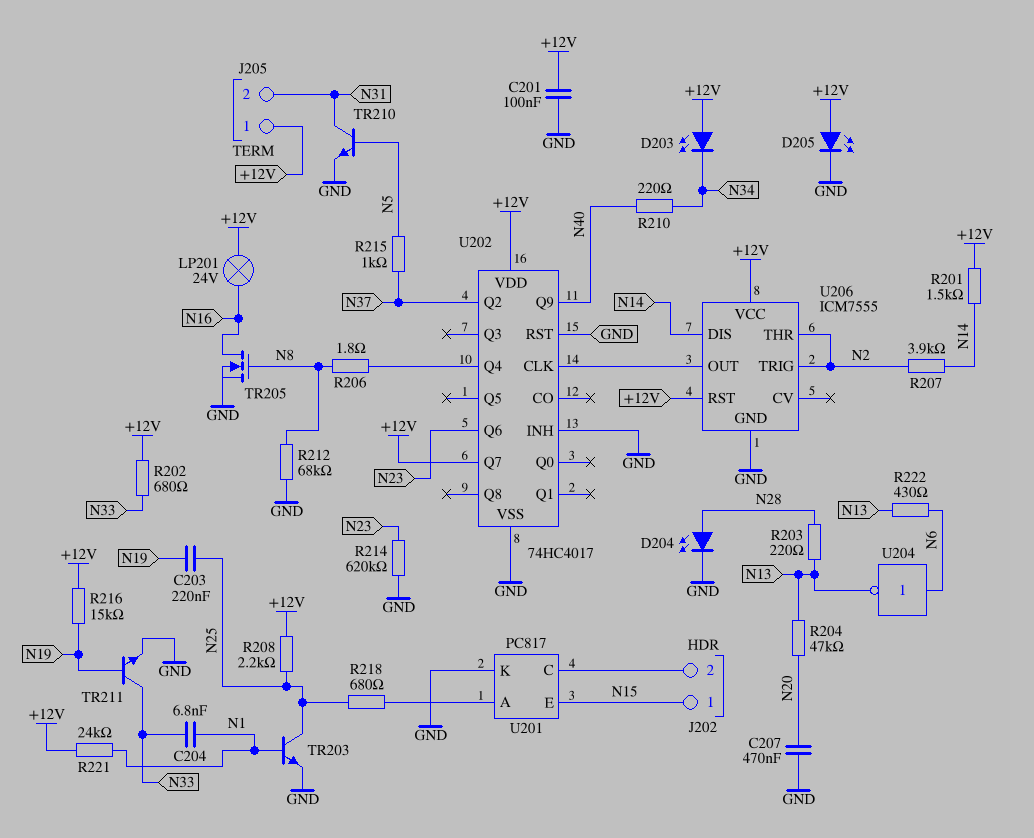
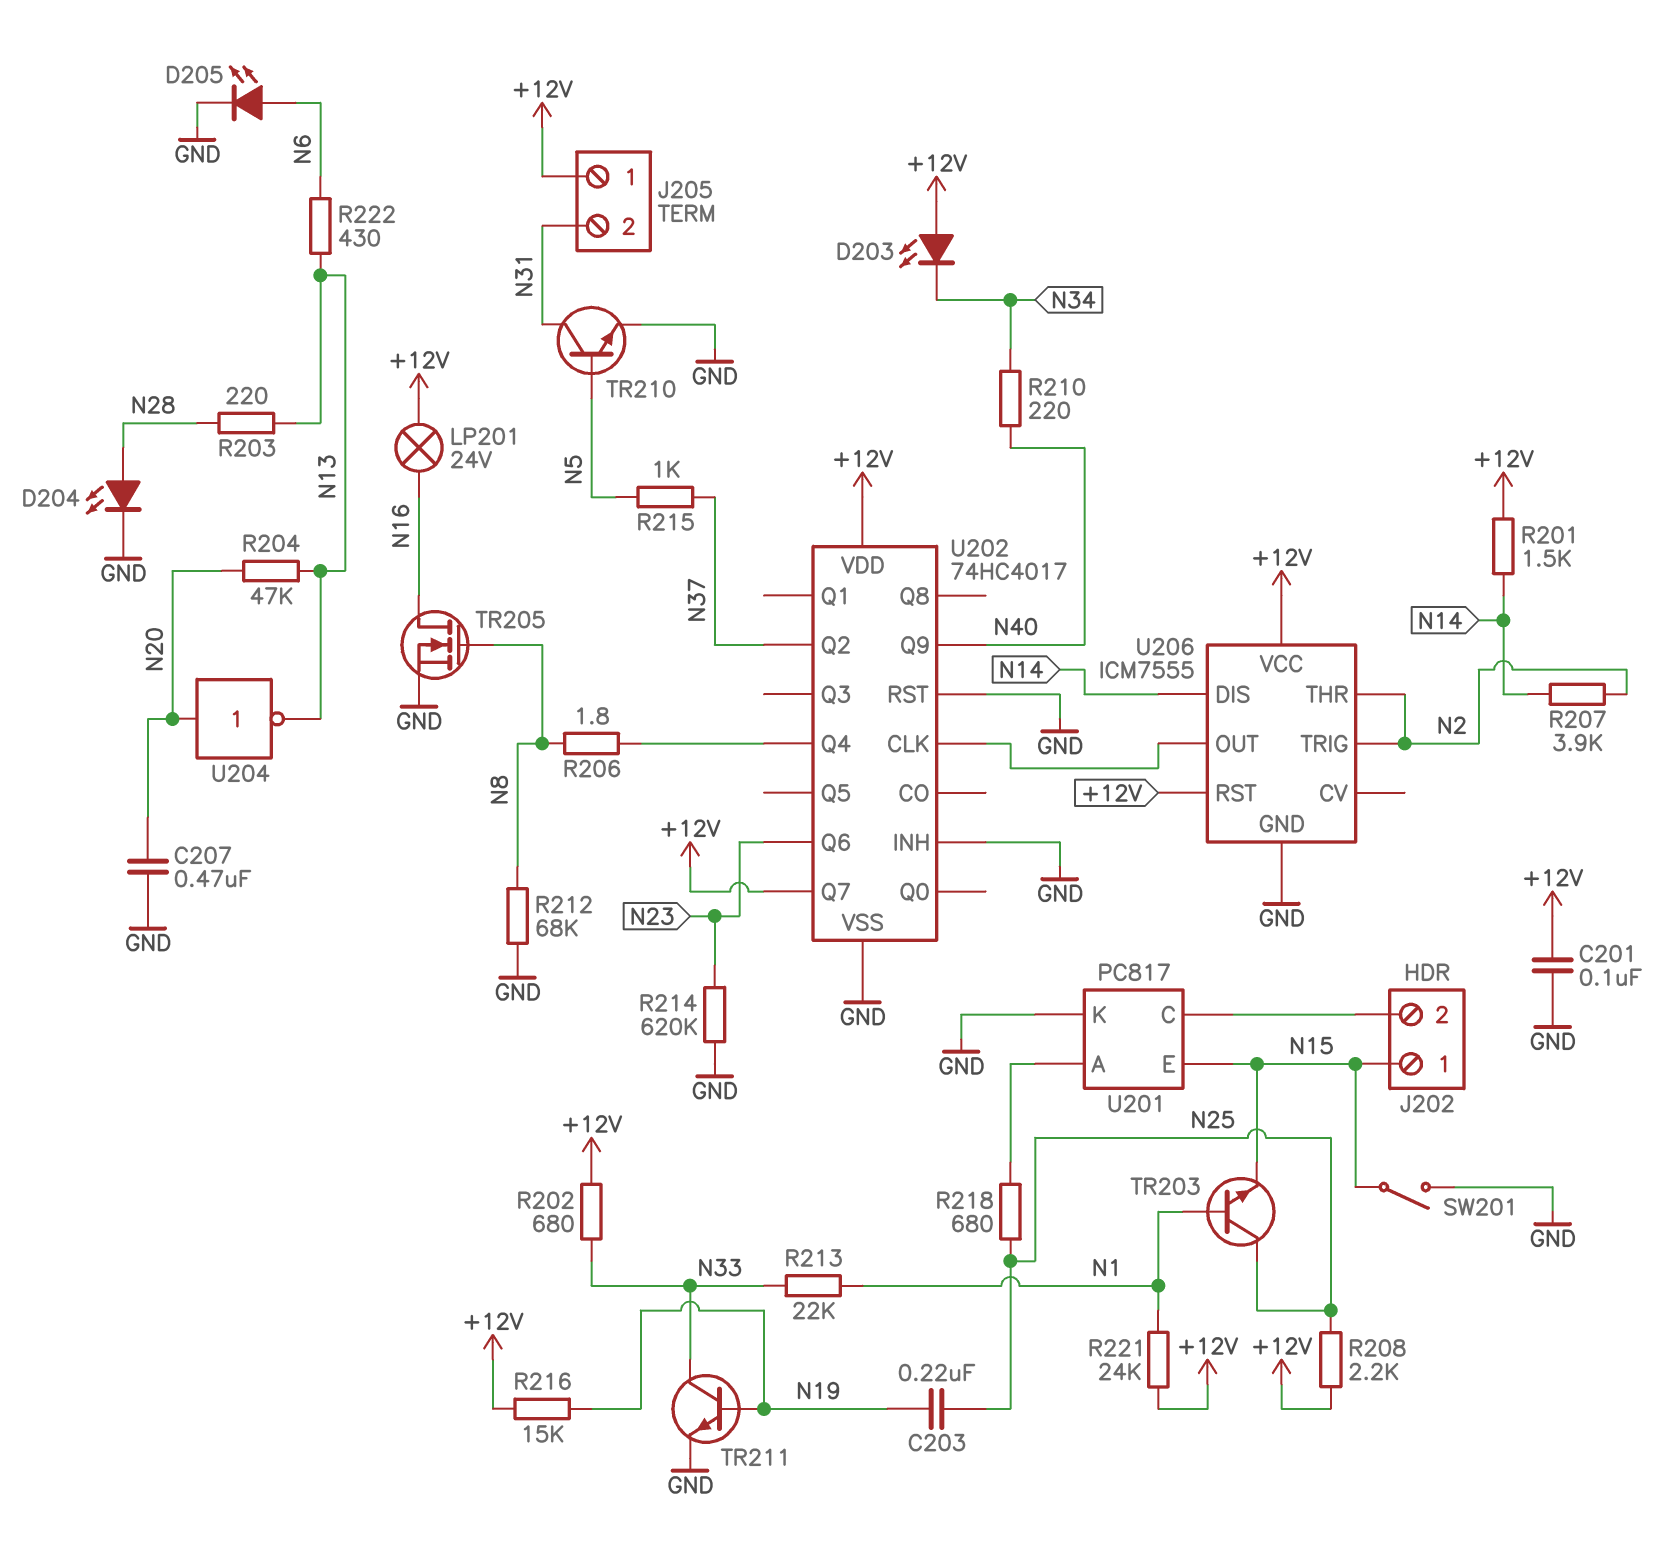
C204: 6.8nF (N1, N33) -> none
D205: LED (A +12V, K GND) -> LED (A N6, K GND)
R213: none -> 22k (N1, N33)
SW201: none -> switch (GND, N15)
TR203: NPN (B N1, C N25, E GND) -> NPN (B N1, C N25, E N15)
U204: NOT (in N6, out N13) -> NOT (in N20, out N13)

